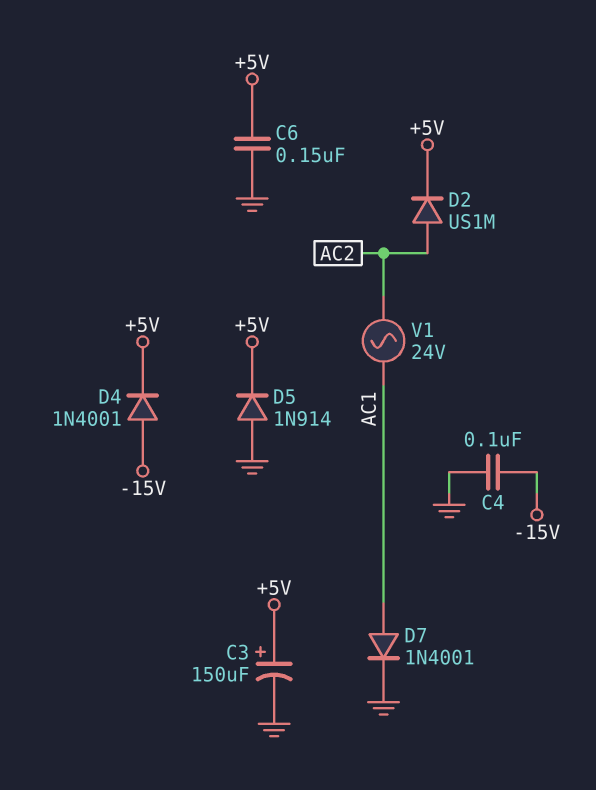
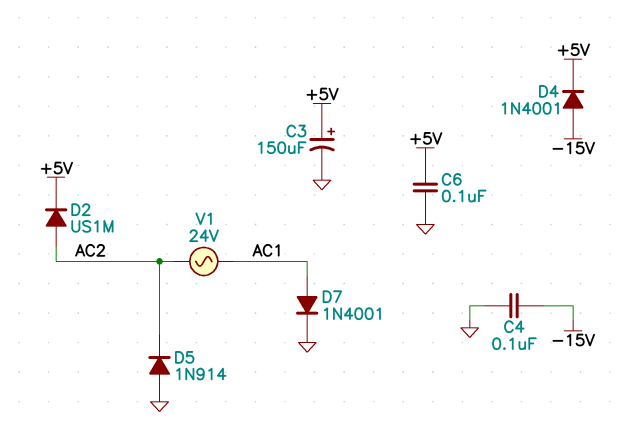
C6: 150nF (+5V, GND) -> 100nF (+5V, GND)
D5: diode 1N914 (A GND, K +5V) -> diode 1N914 (A GND, K AC2)

